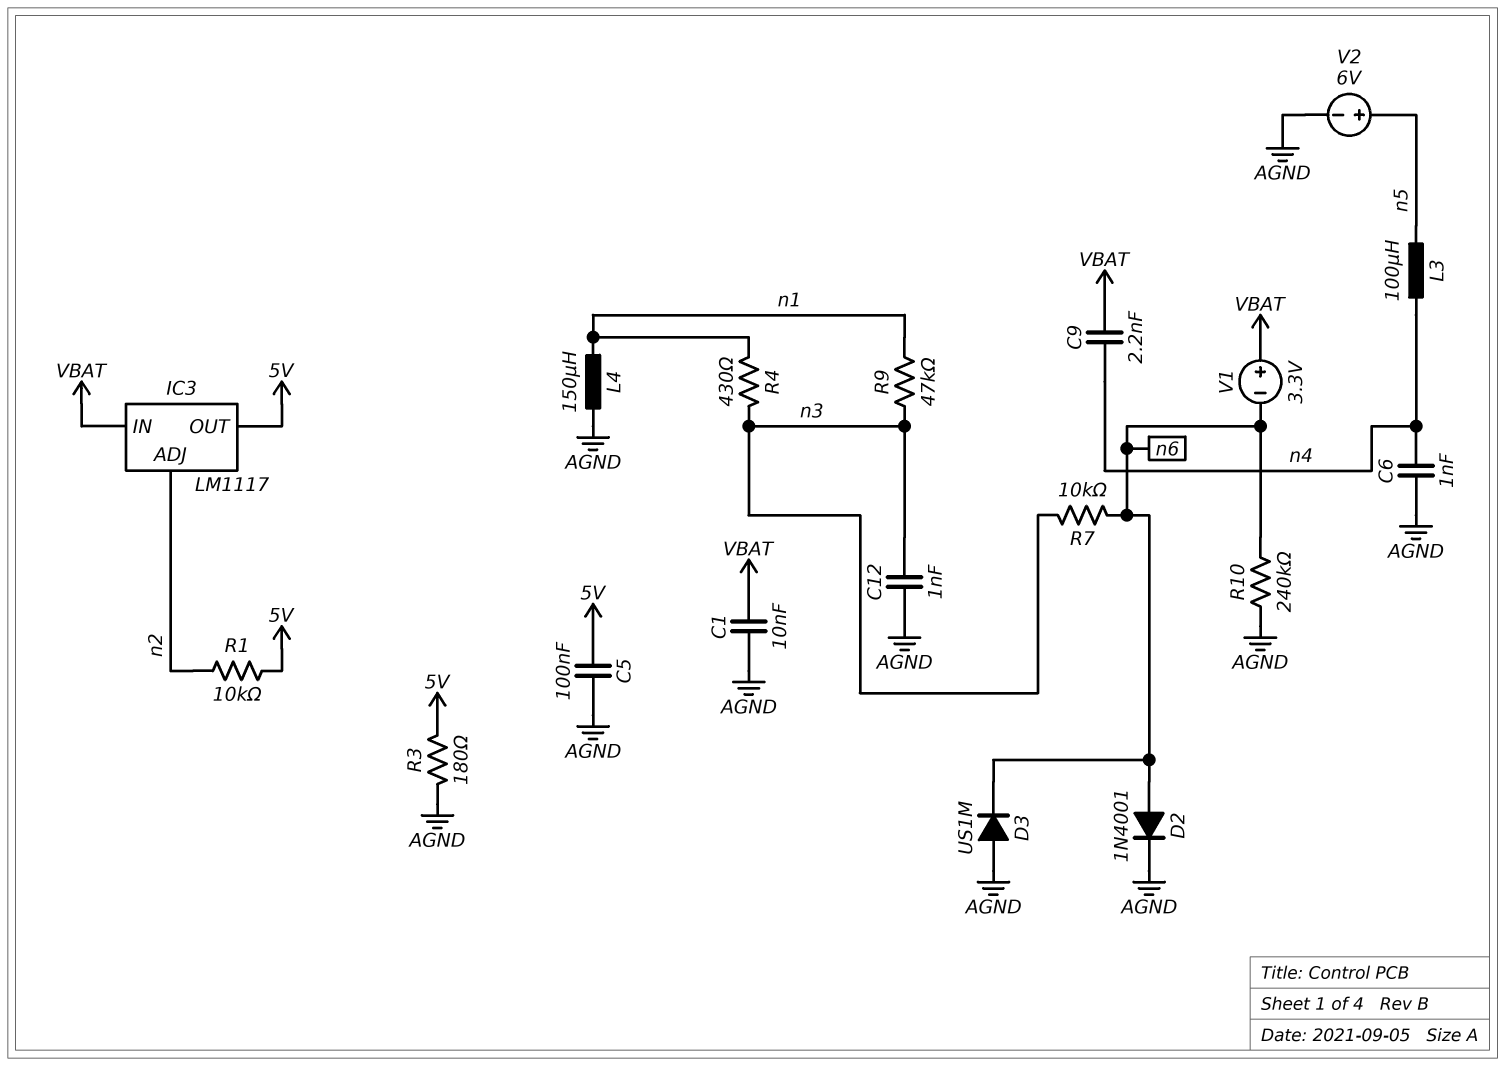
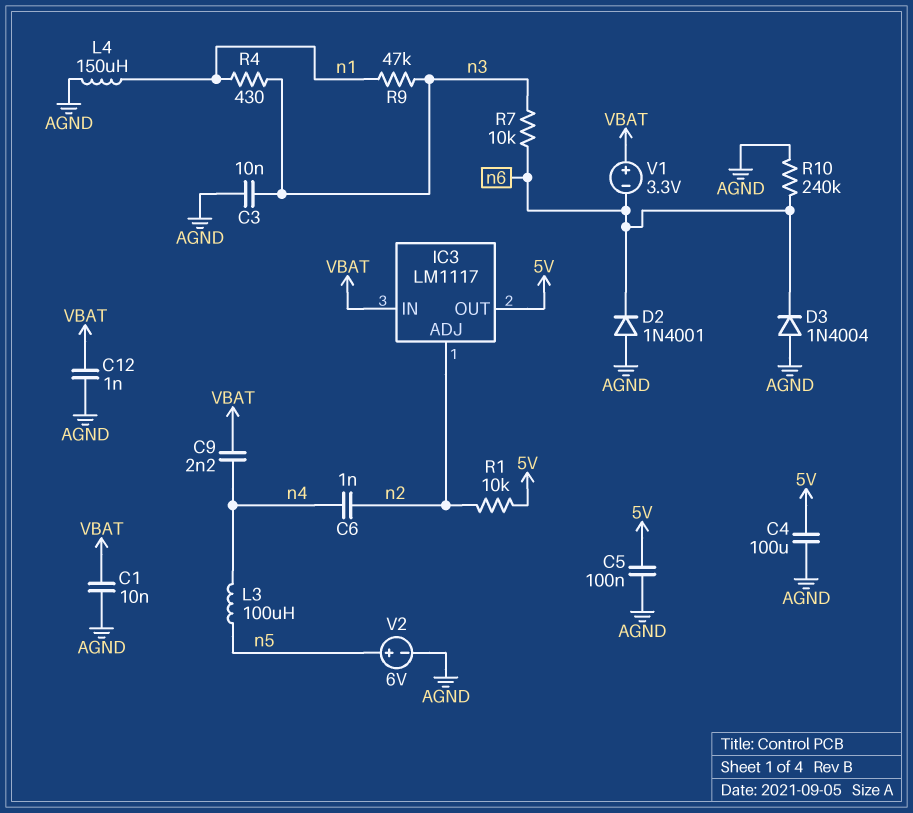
C3: none -> 10nF (AGND, n3)
C4: none -> 100uF (5V, AGND)
C6: 1nF (AGND, n4) -> 1nF (n2, n4)
C12: 1nF (AGND, n3) -> 1nF (AGND, VBAT)
D2: diode 1N4001 (A n6, K AGND) -> diode 1N4001 (A AGND, K n6)
D3: diode US1M (A AGND, K n6) -> diode 1N4004 (A AGND, K n6)
R3: 180 (5V, AGND) -> none

